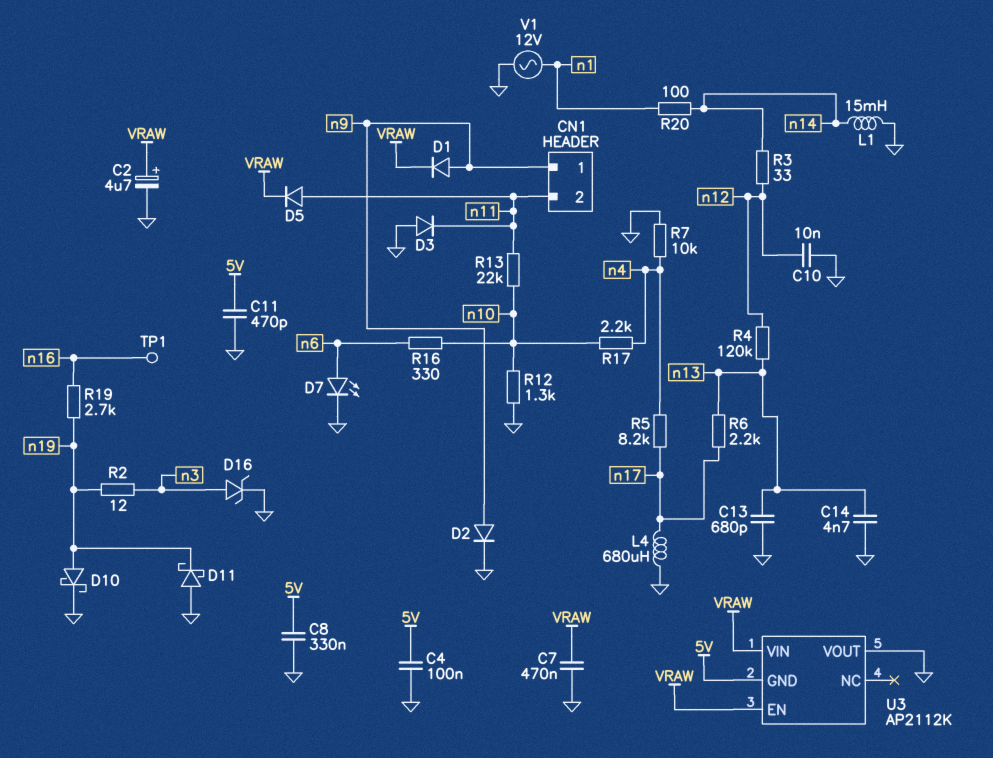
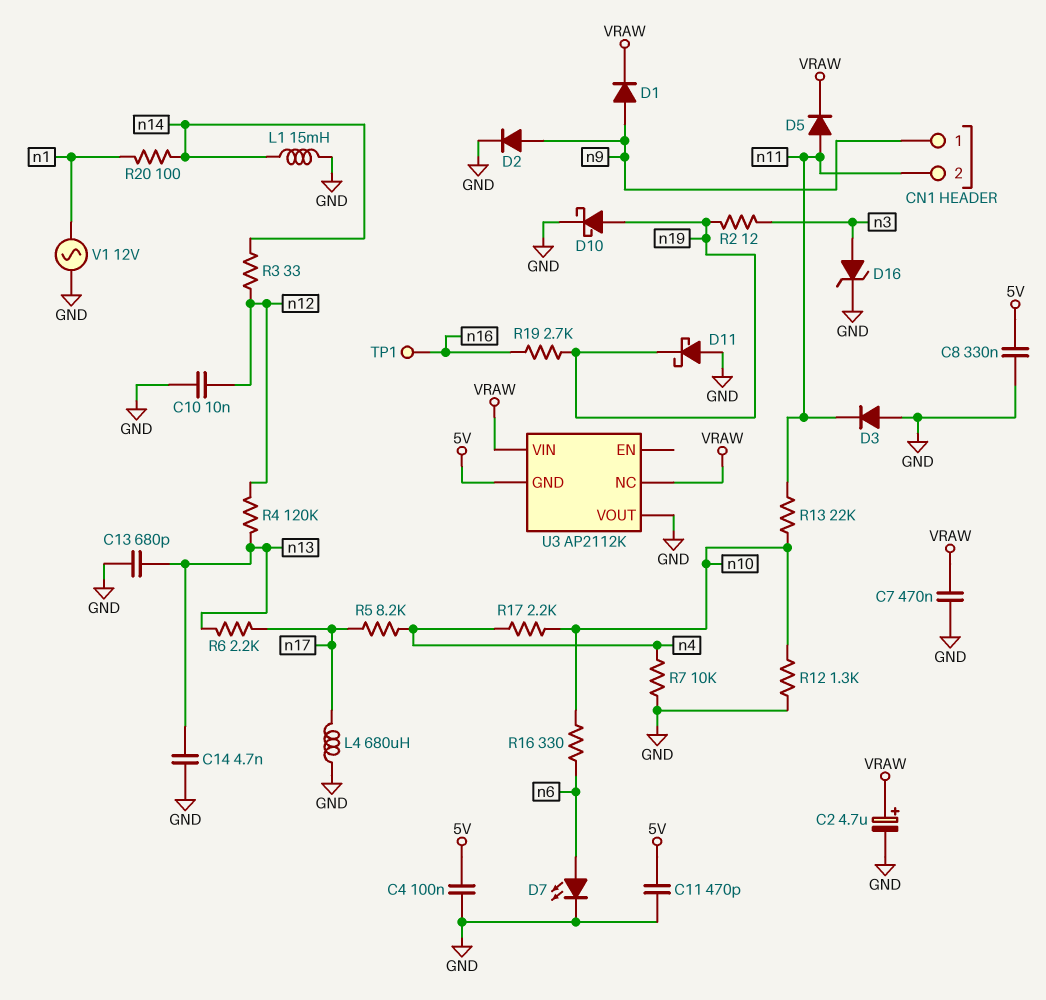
U3 pin EN: VRAW -> none
U3 pin NC: none -> VRAW

